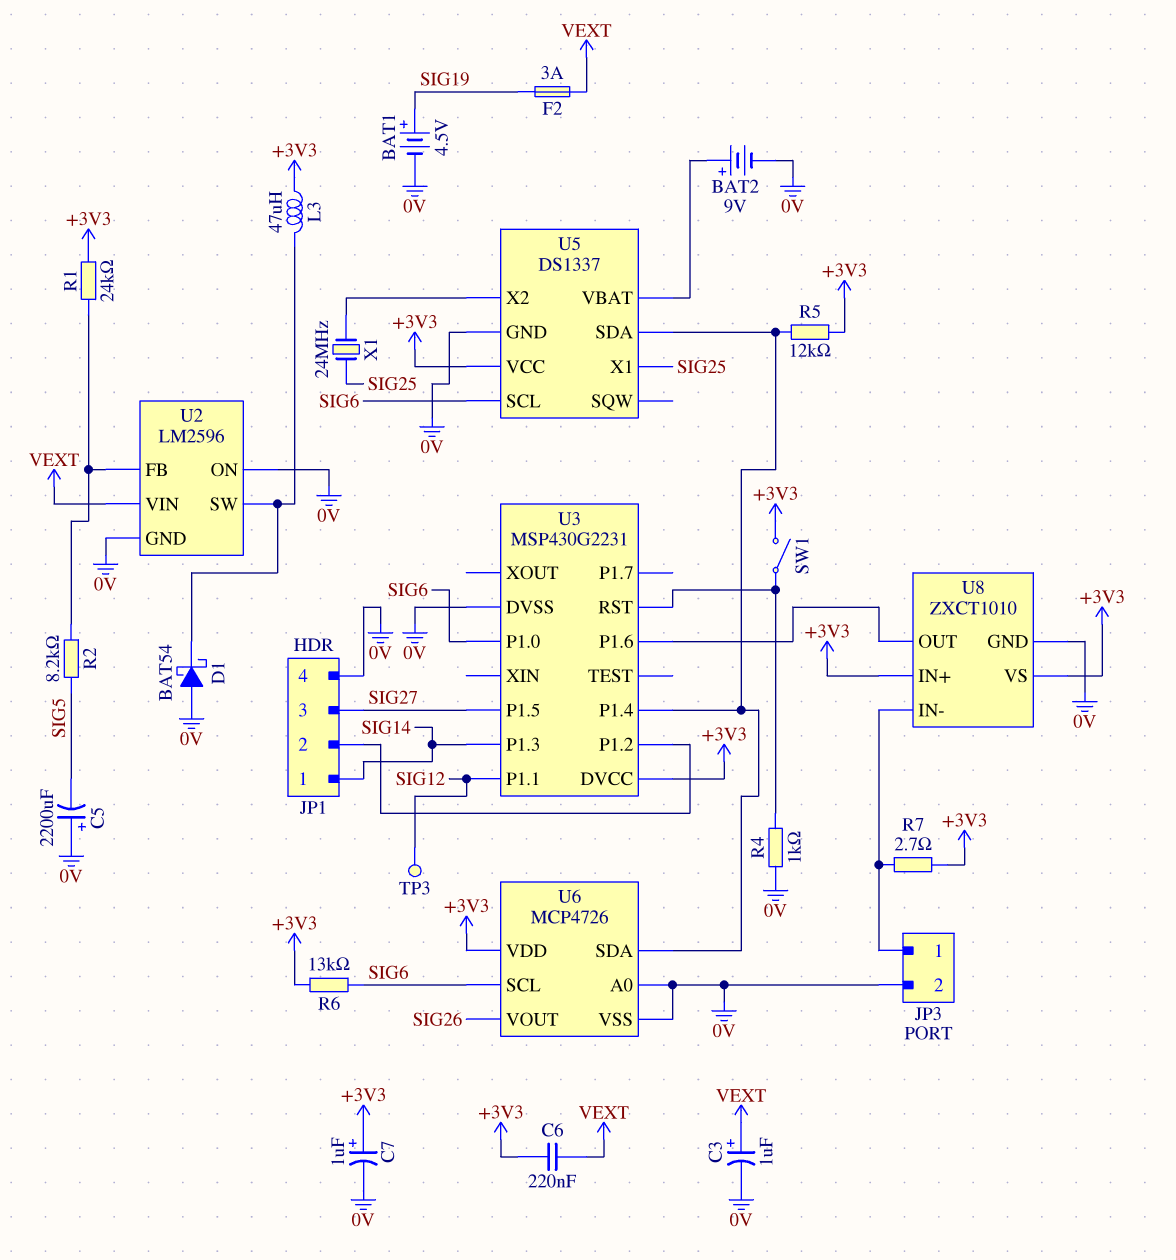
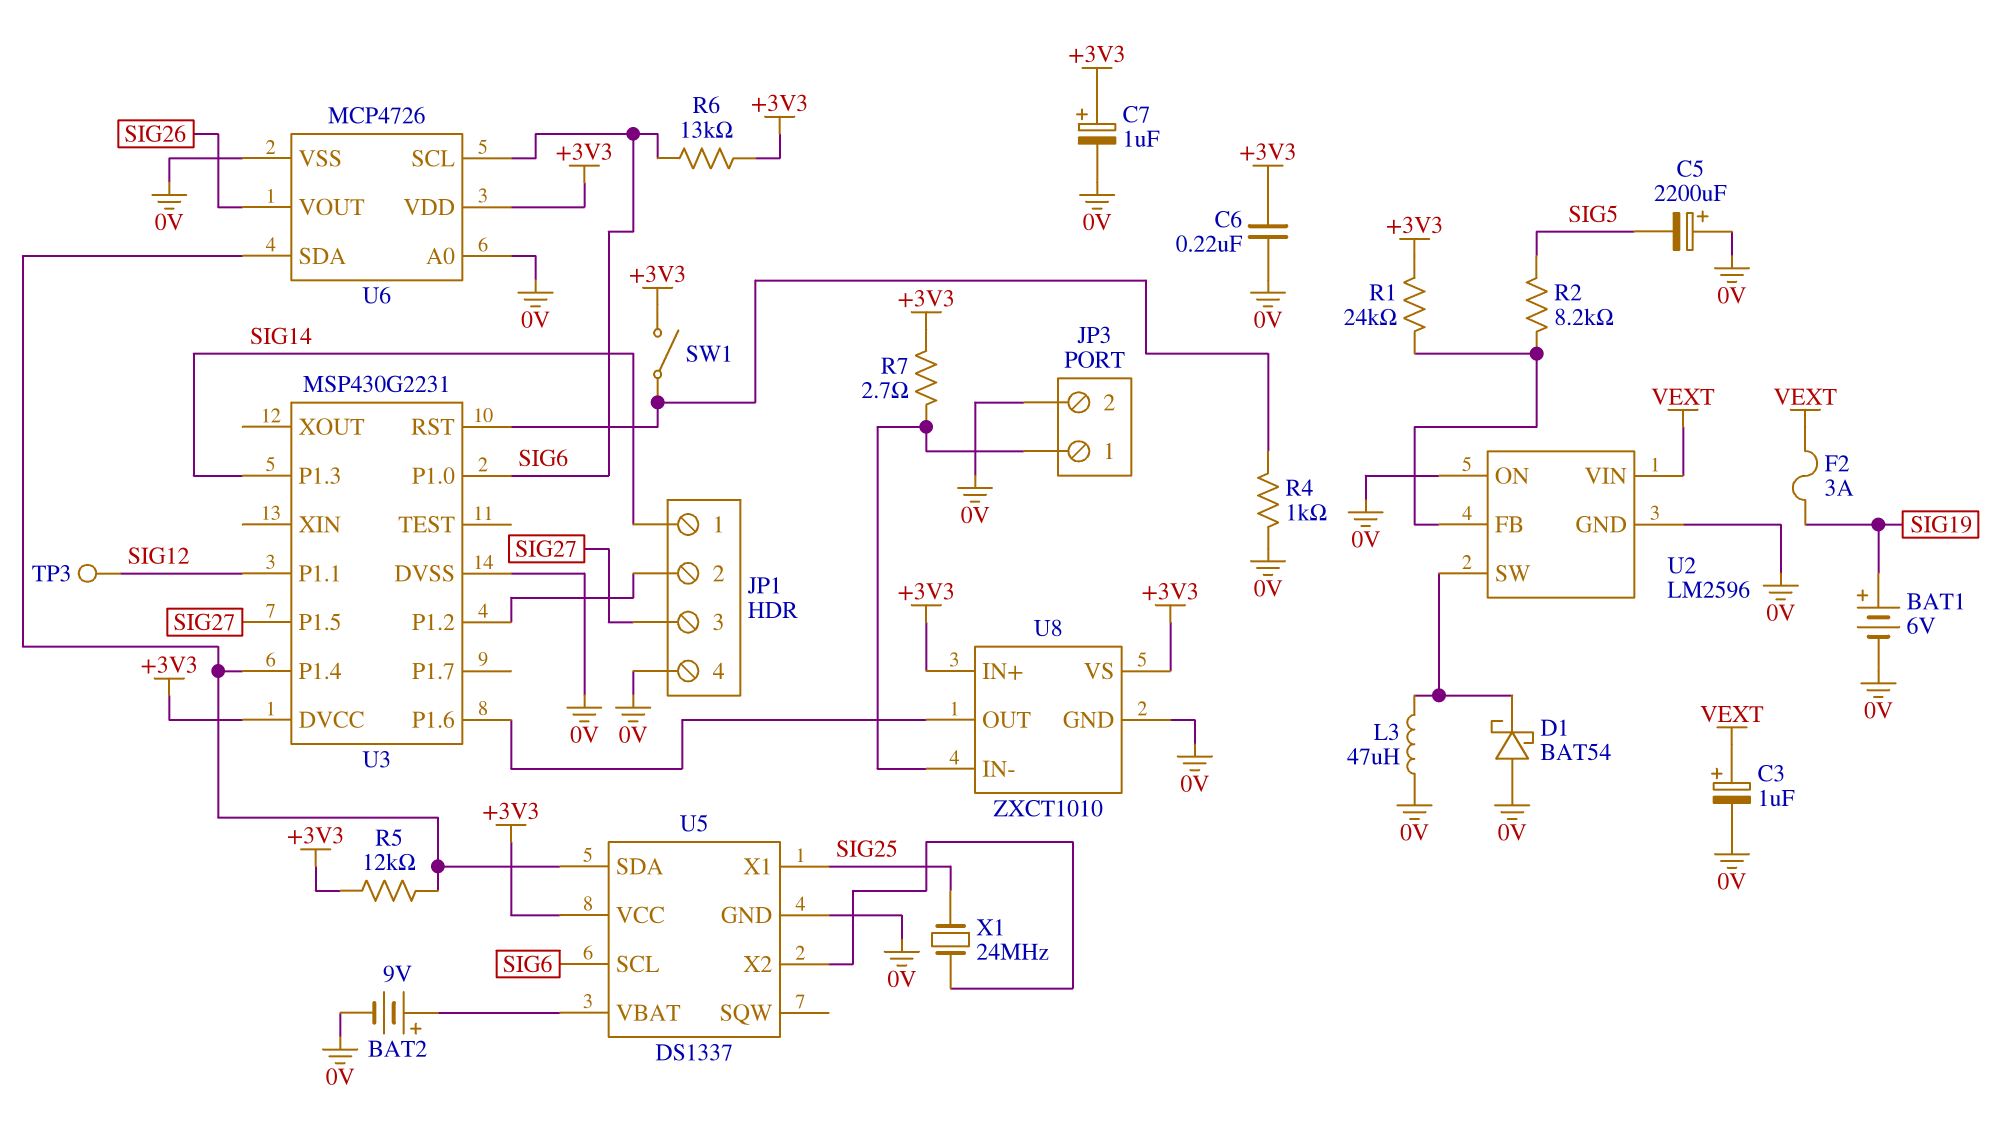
BAT1: 4.5V (plus SIG19, minus 0V) -> 6V (plus SIG19, minus 0V)
C6: 220nF (+3V3, VEXT) -> 220nF (+3V3, 0V)
L3: 47uH (+3V3, U2/SW) -> 47uH (0V, U2/SW)

